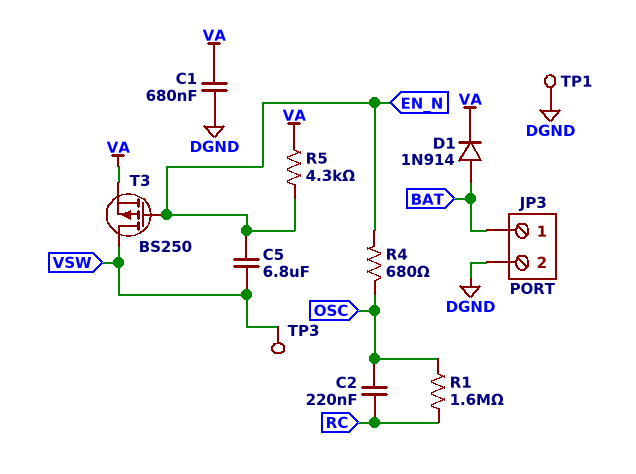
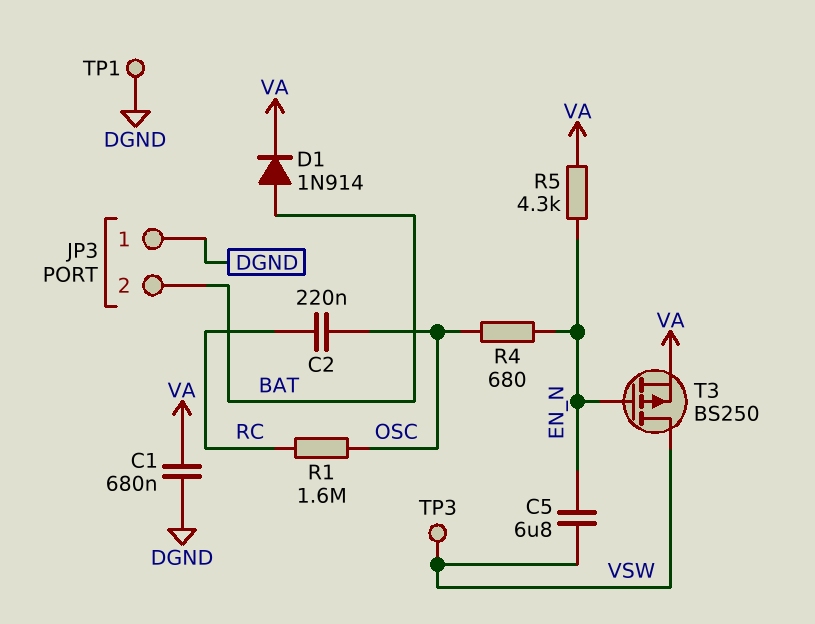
JP3 pin 1: BAT -> DGND
JP3 pin 2: DGND -> BAT

